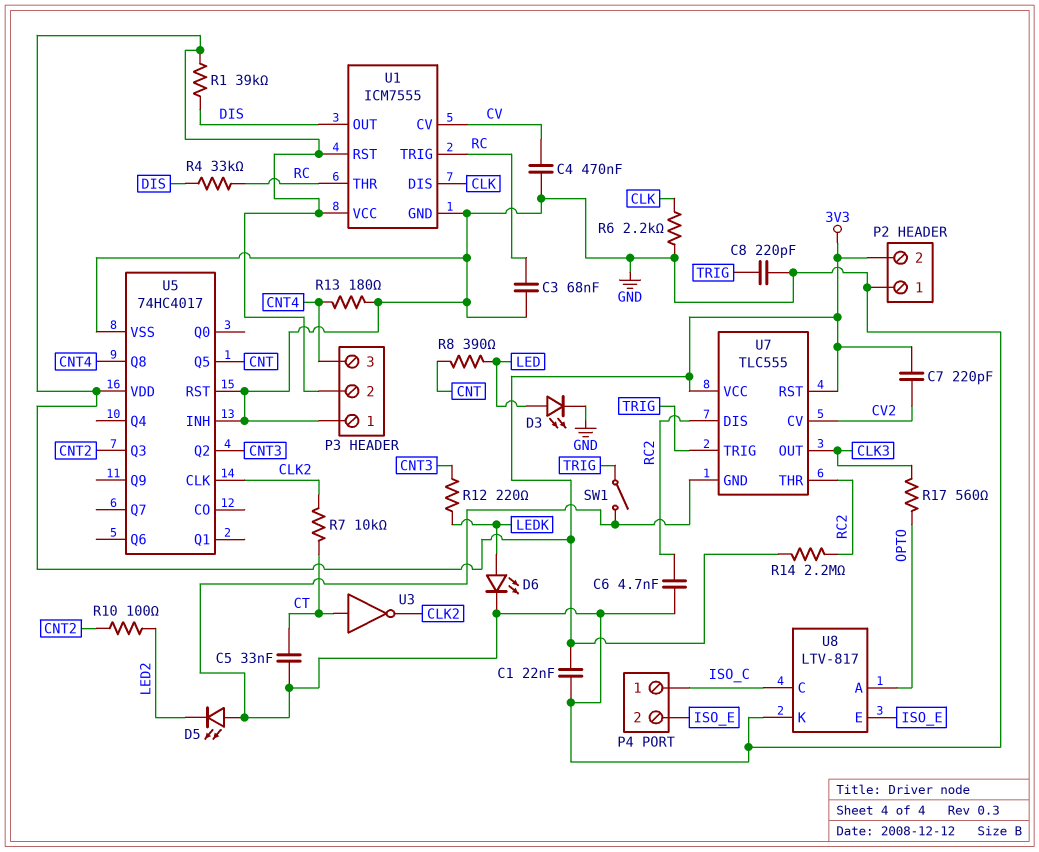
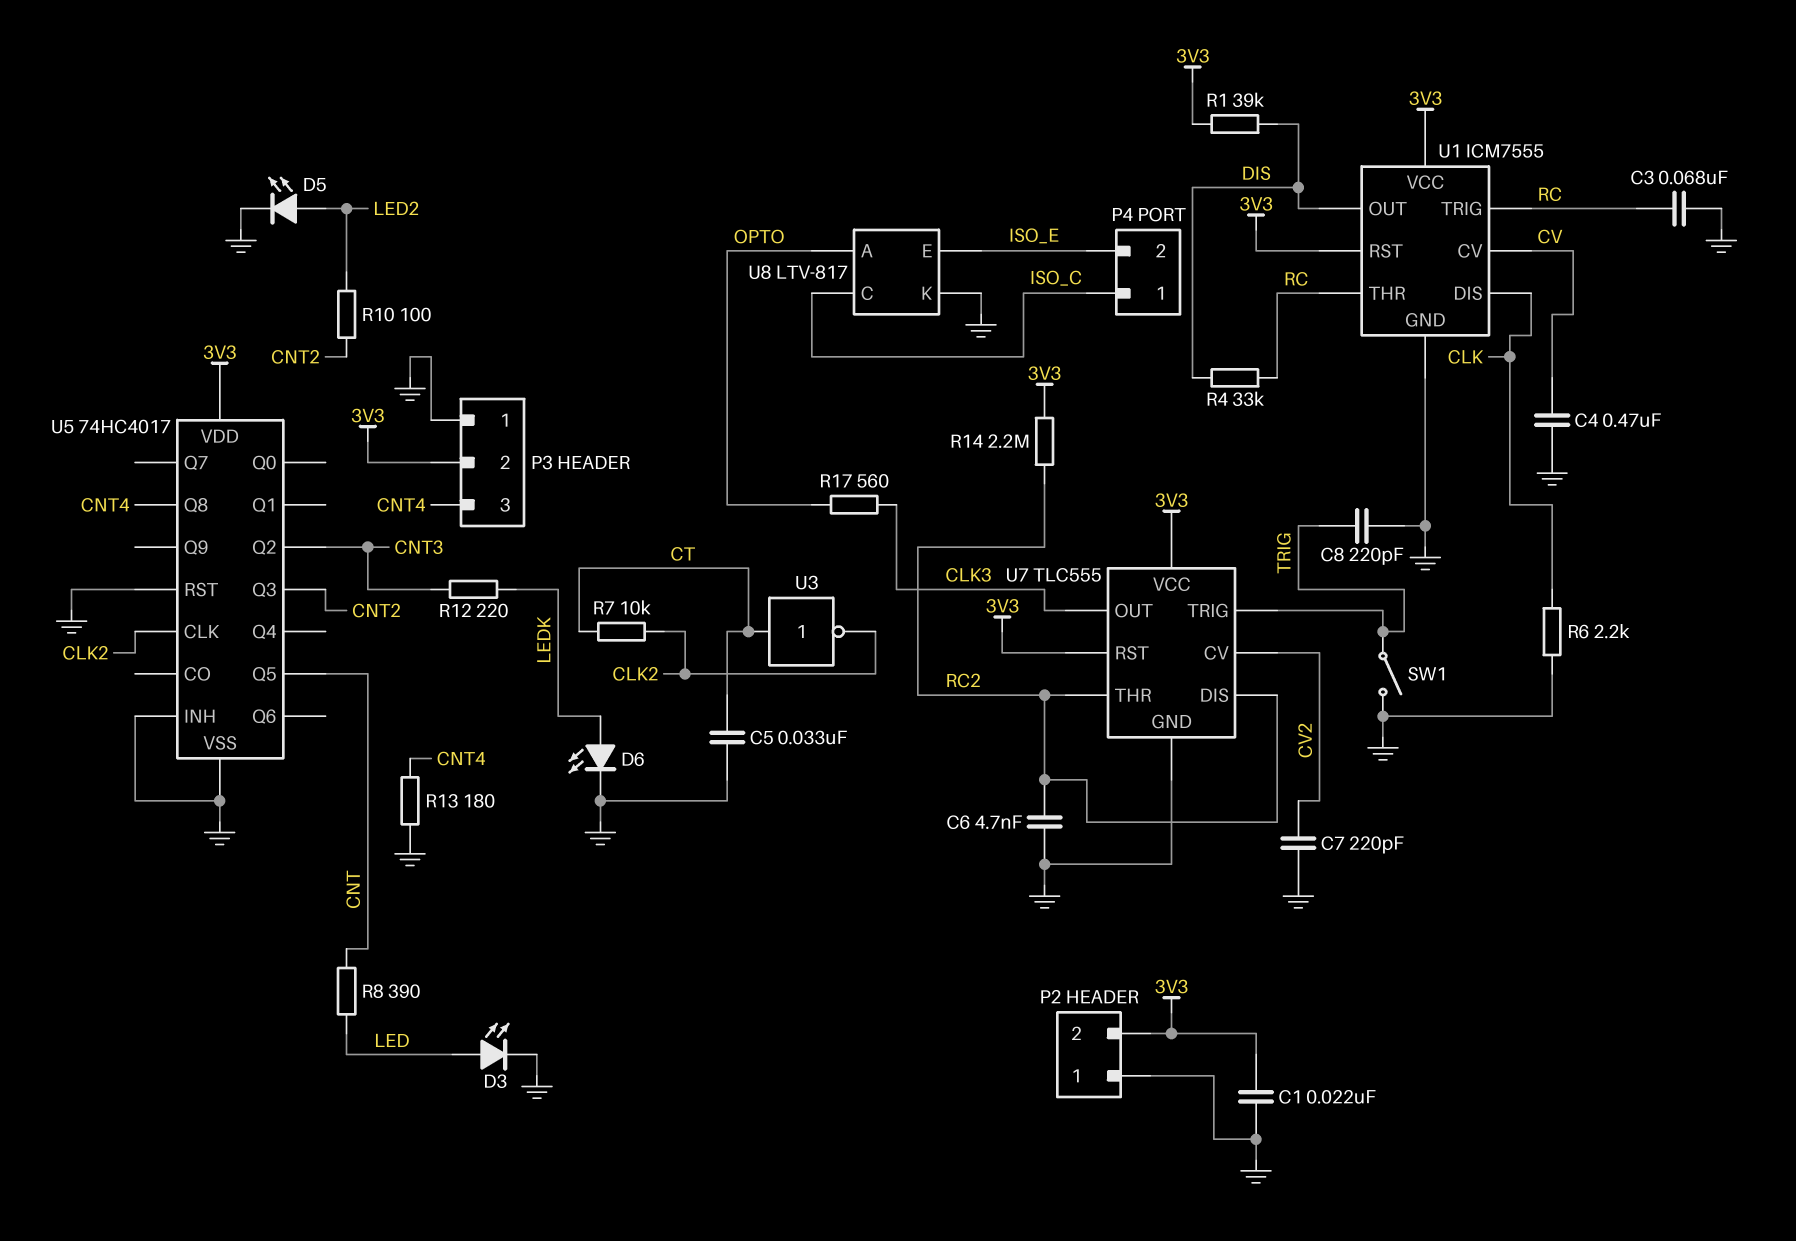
C7: 220pF (3V3, CV2) -> 220pF (CV2, GND)
D5: LED (A GND, K LED2) -> LED (A LED2, K GND)

